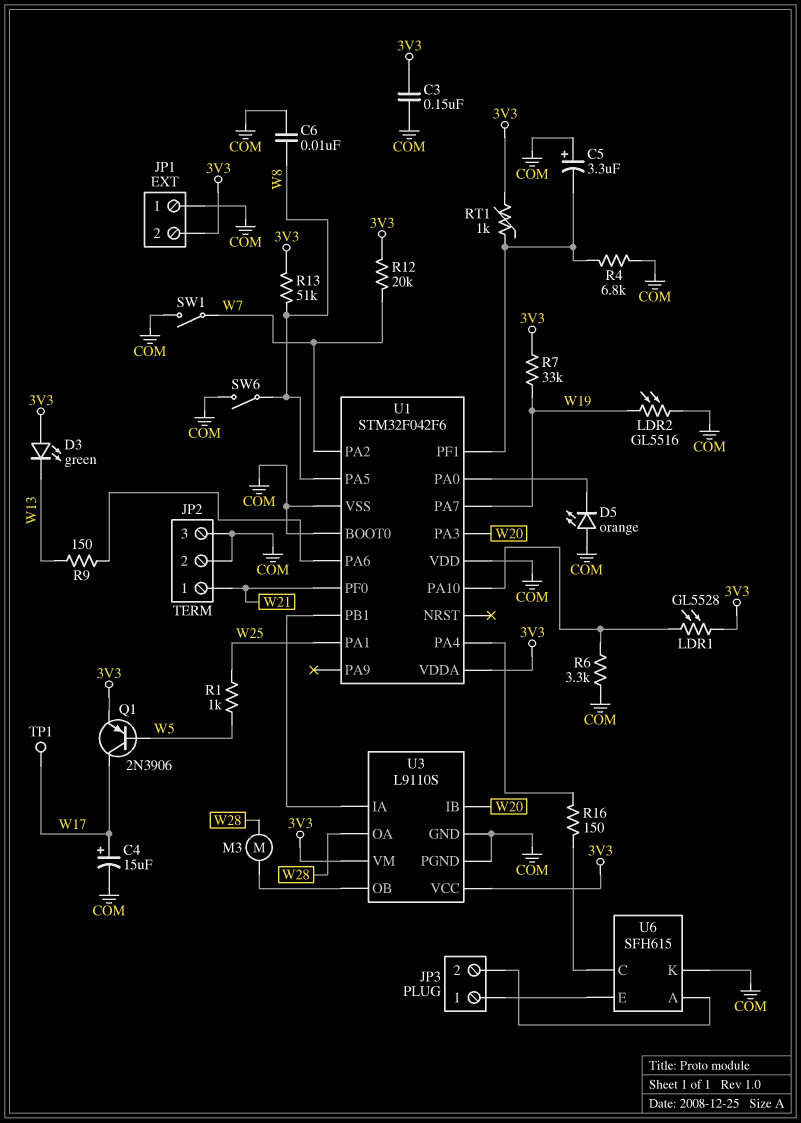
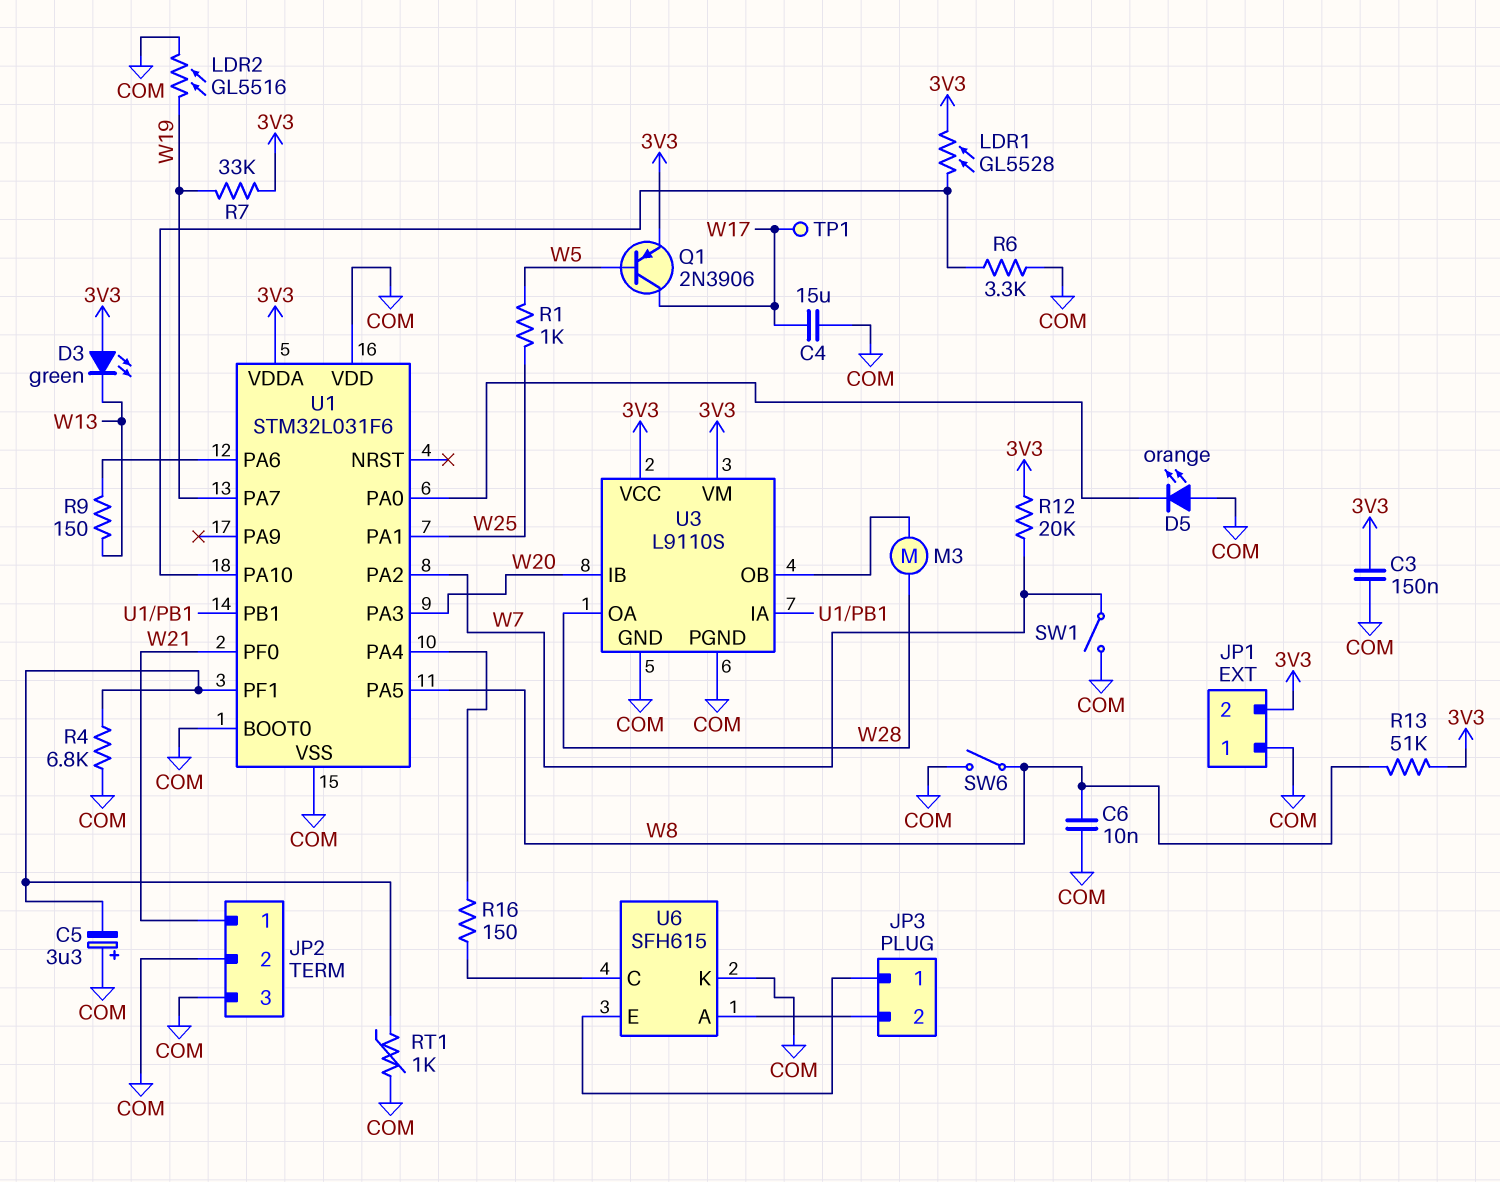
C4: 15uF (plus W17, minus COM) -> 15uF (COM, W17)
RT1: 1k (3V3, U1/PF1) -> 1k (COM, U1/PF1)
U1: STM32F042F6 -> STM32L031F6

